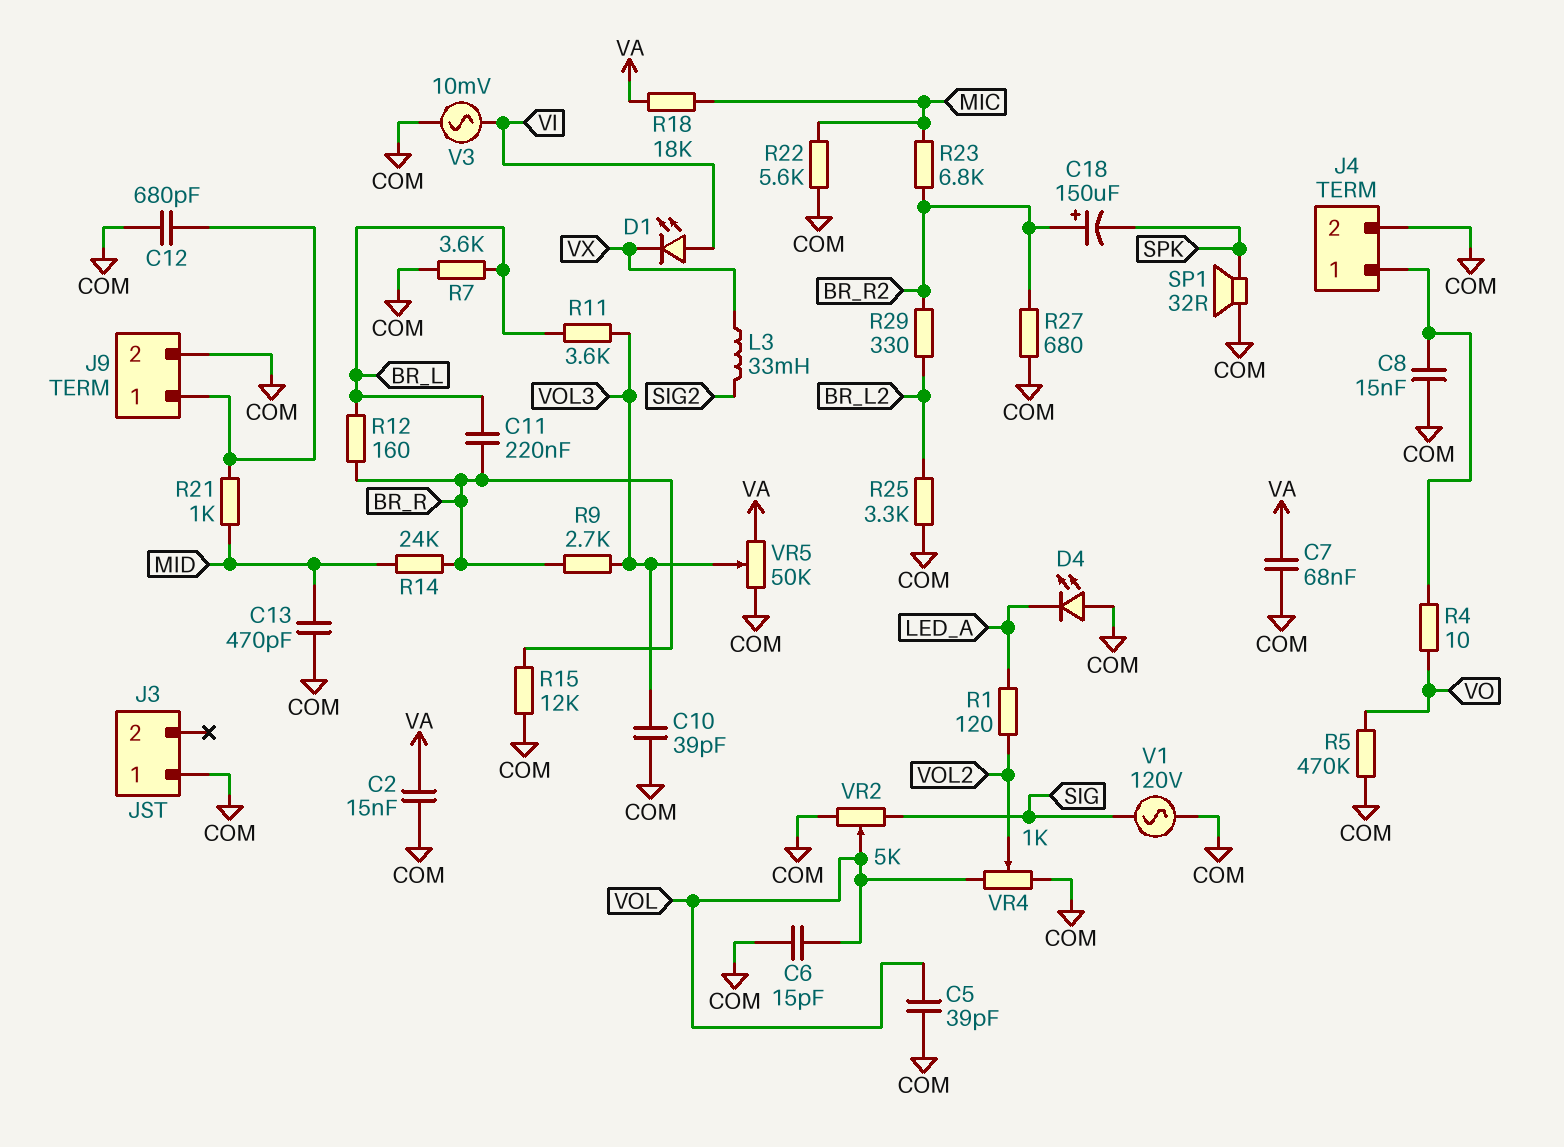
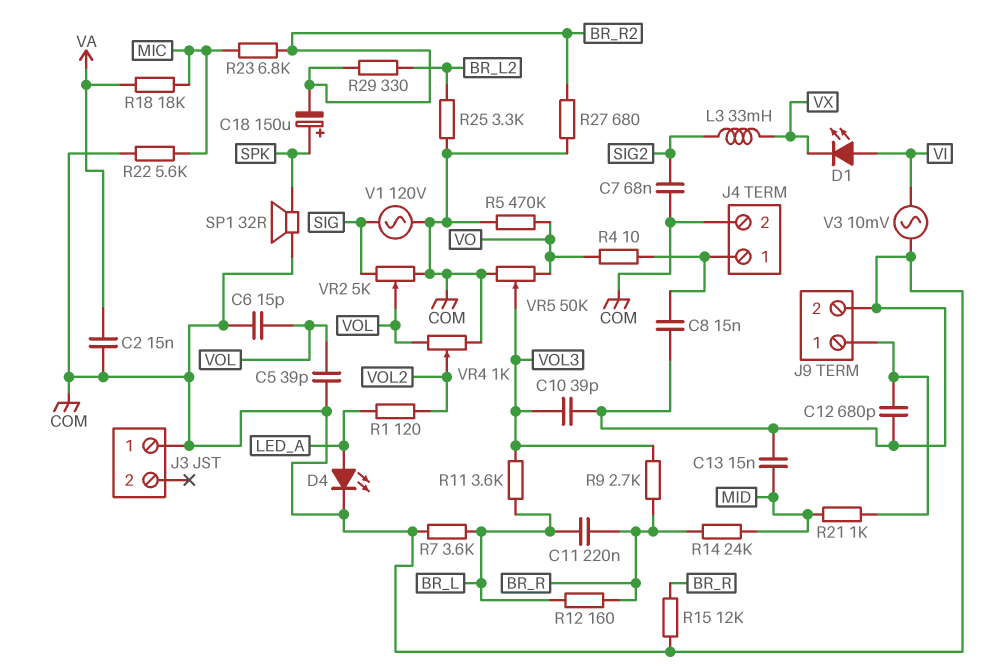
C7: 68nF (COM, VA) -> 68nF (COM, SIG2)
C13: 470pF (COM, MID) -> 15nF (COM, MID)
C18: 150uF (plus BR_R2, minus SPK) -> 150uF (plus SPK, minus BR_R2)
D4: LED (A COM, K LED_A) -> LED (A LED_A, K COM)
VR5: 50k (COM, VA, wiper VOL3) -> 50k (COM, VO, wiper VOL3)

